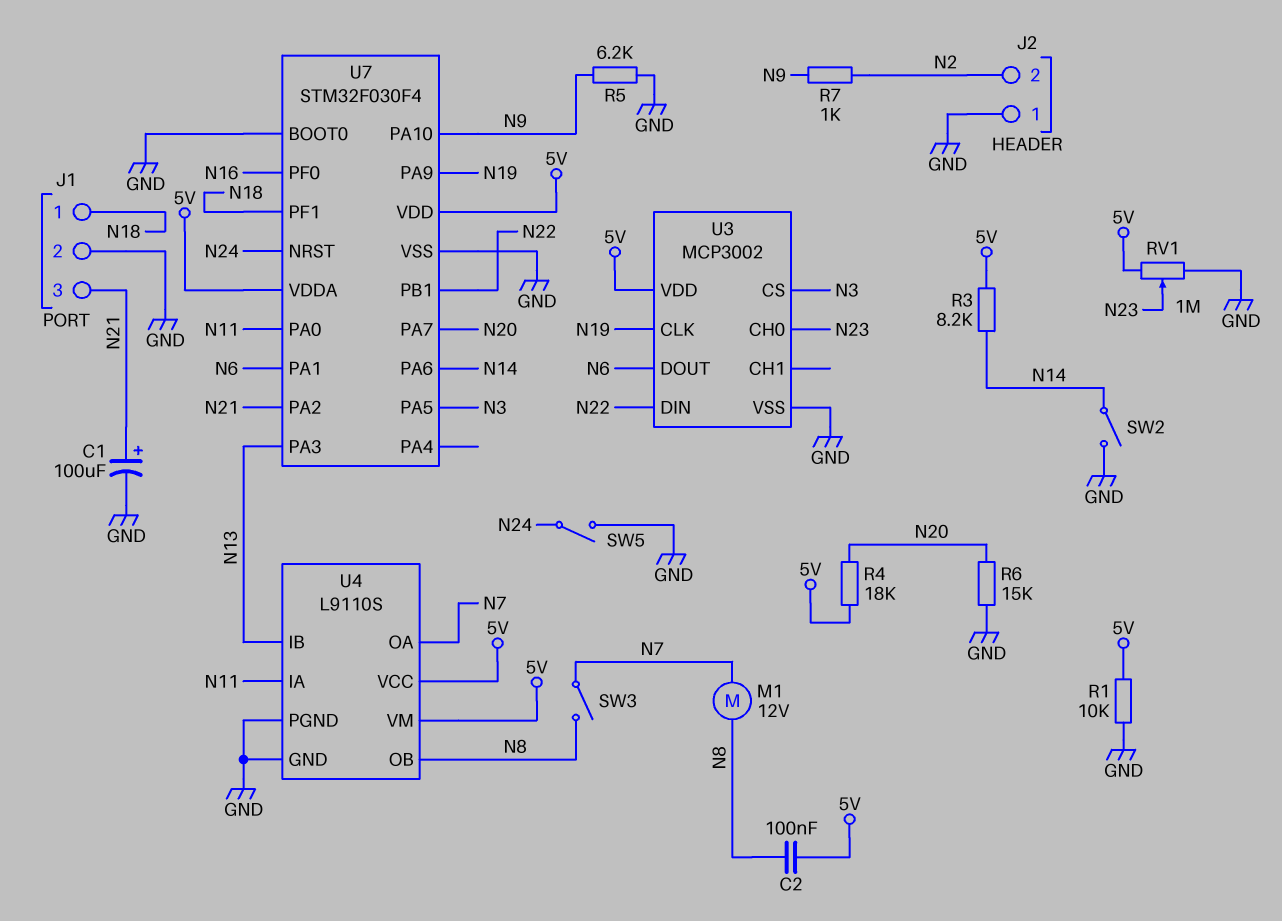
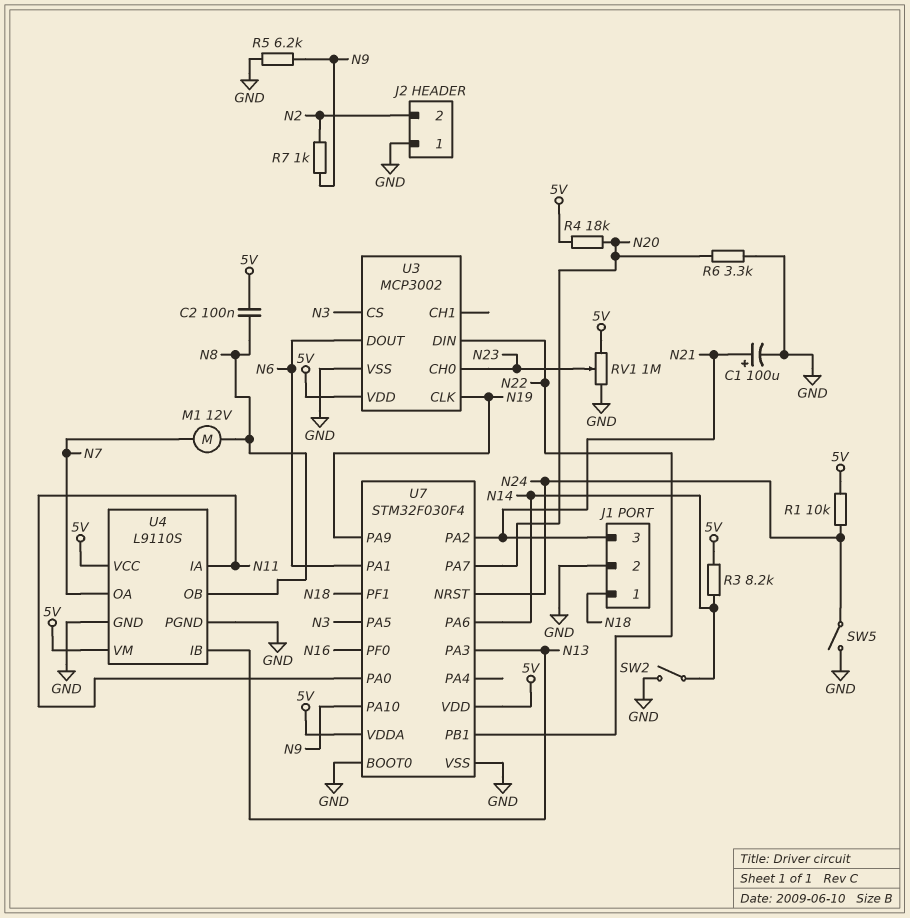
R1: 10k (5V, GND) -> 10k (5V, N24)
R6: 15k (GND, N20) -> 3.3k (GND, N20)
SW3: switch (N7, N8) -> none

